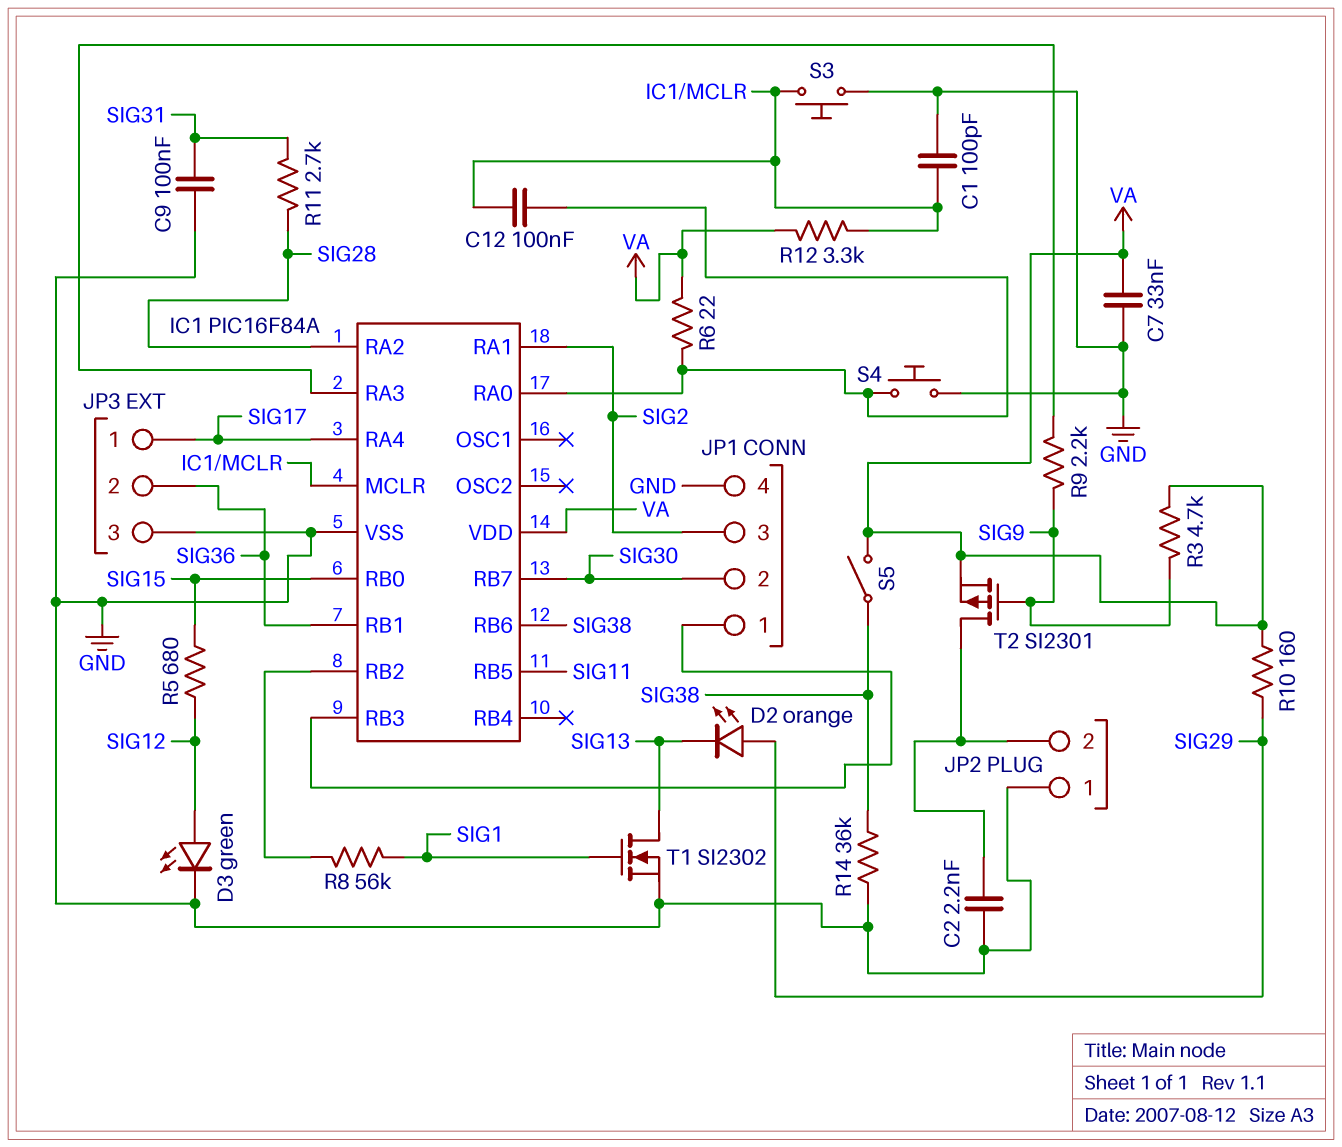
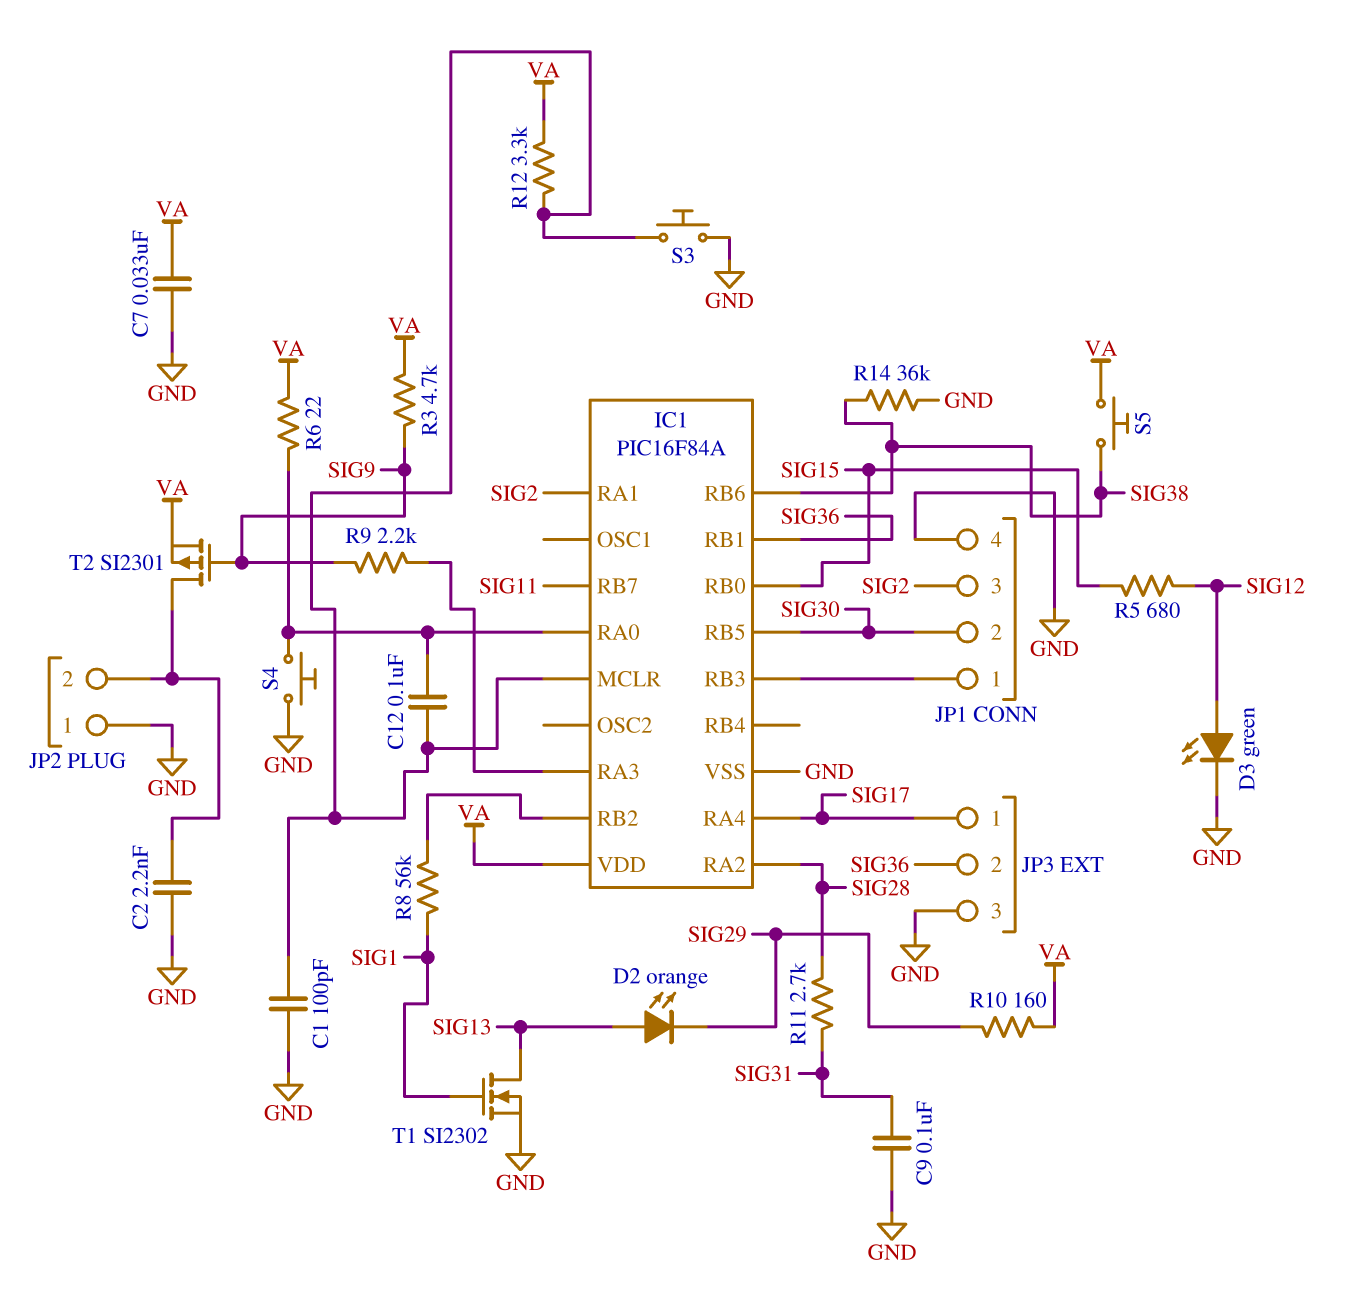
D2: LED orange (A SIG29, K SIG13) -> LED orange (A SIG13, K SIG29)
IC1 pin RB5: SIG11 -> SIG30
IC1 pin RB7: SIG30 -> SIG11
S5: switch (SIG38, VA) -> button (SIG38, VA)

